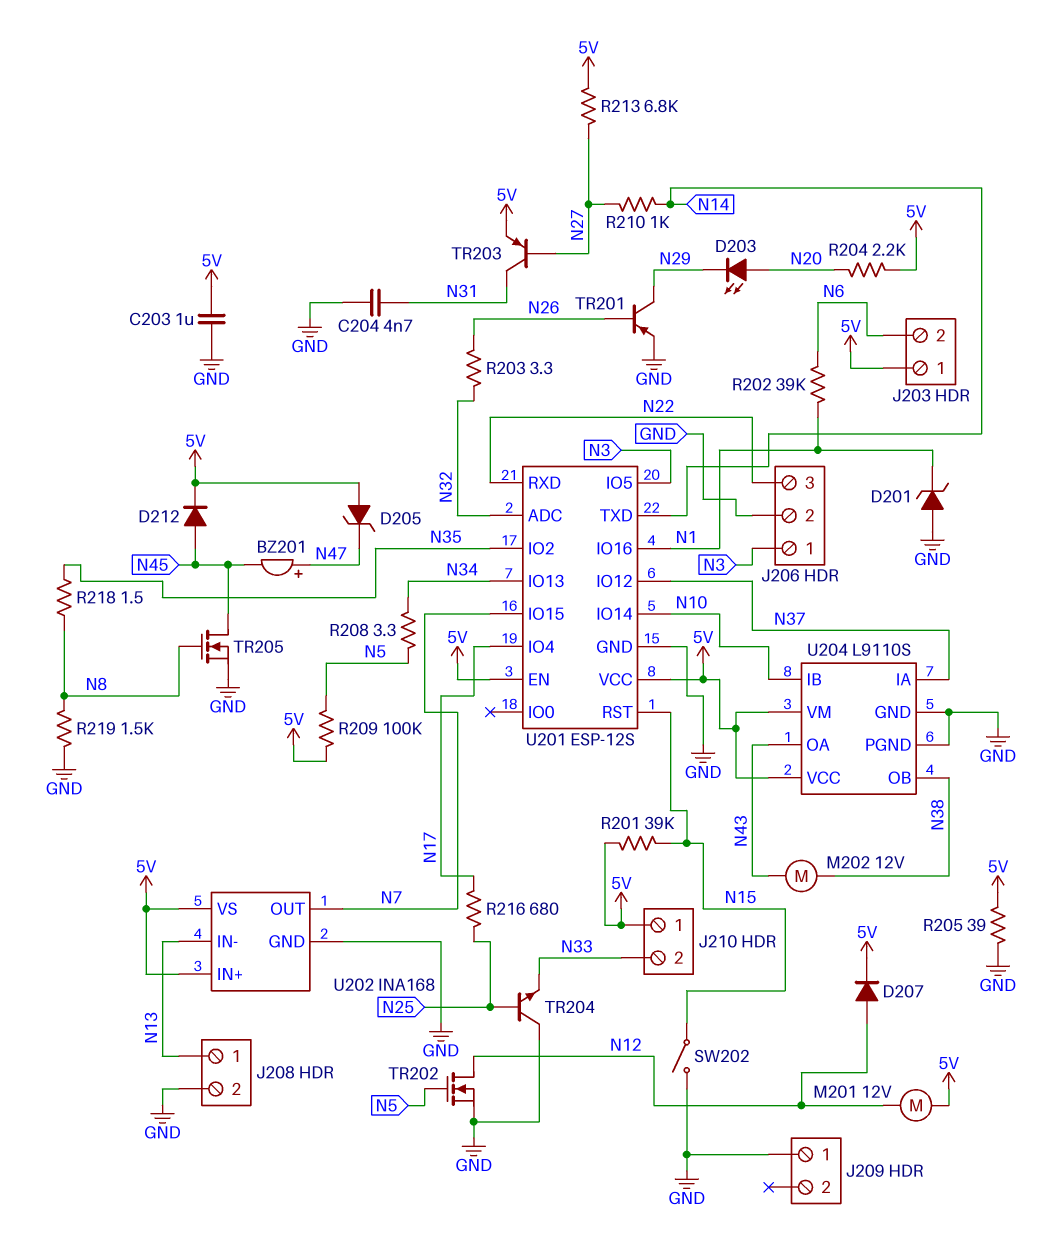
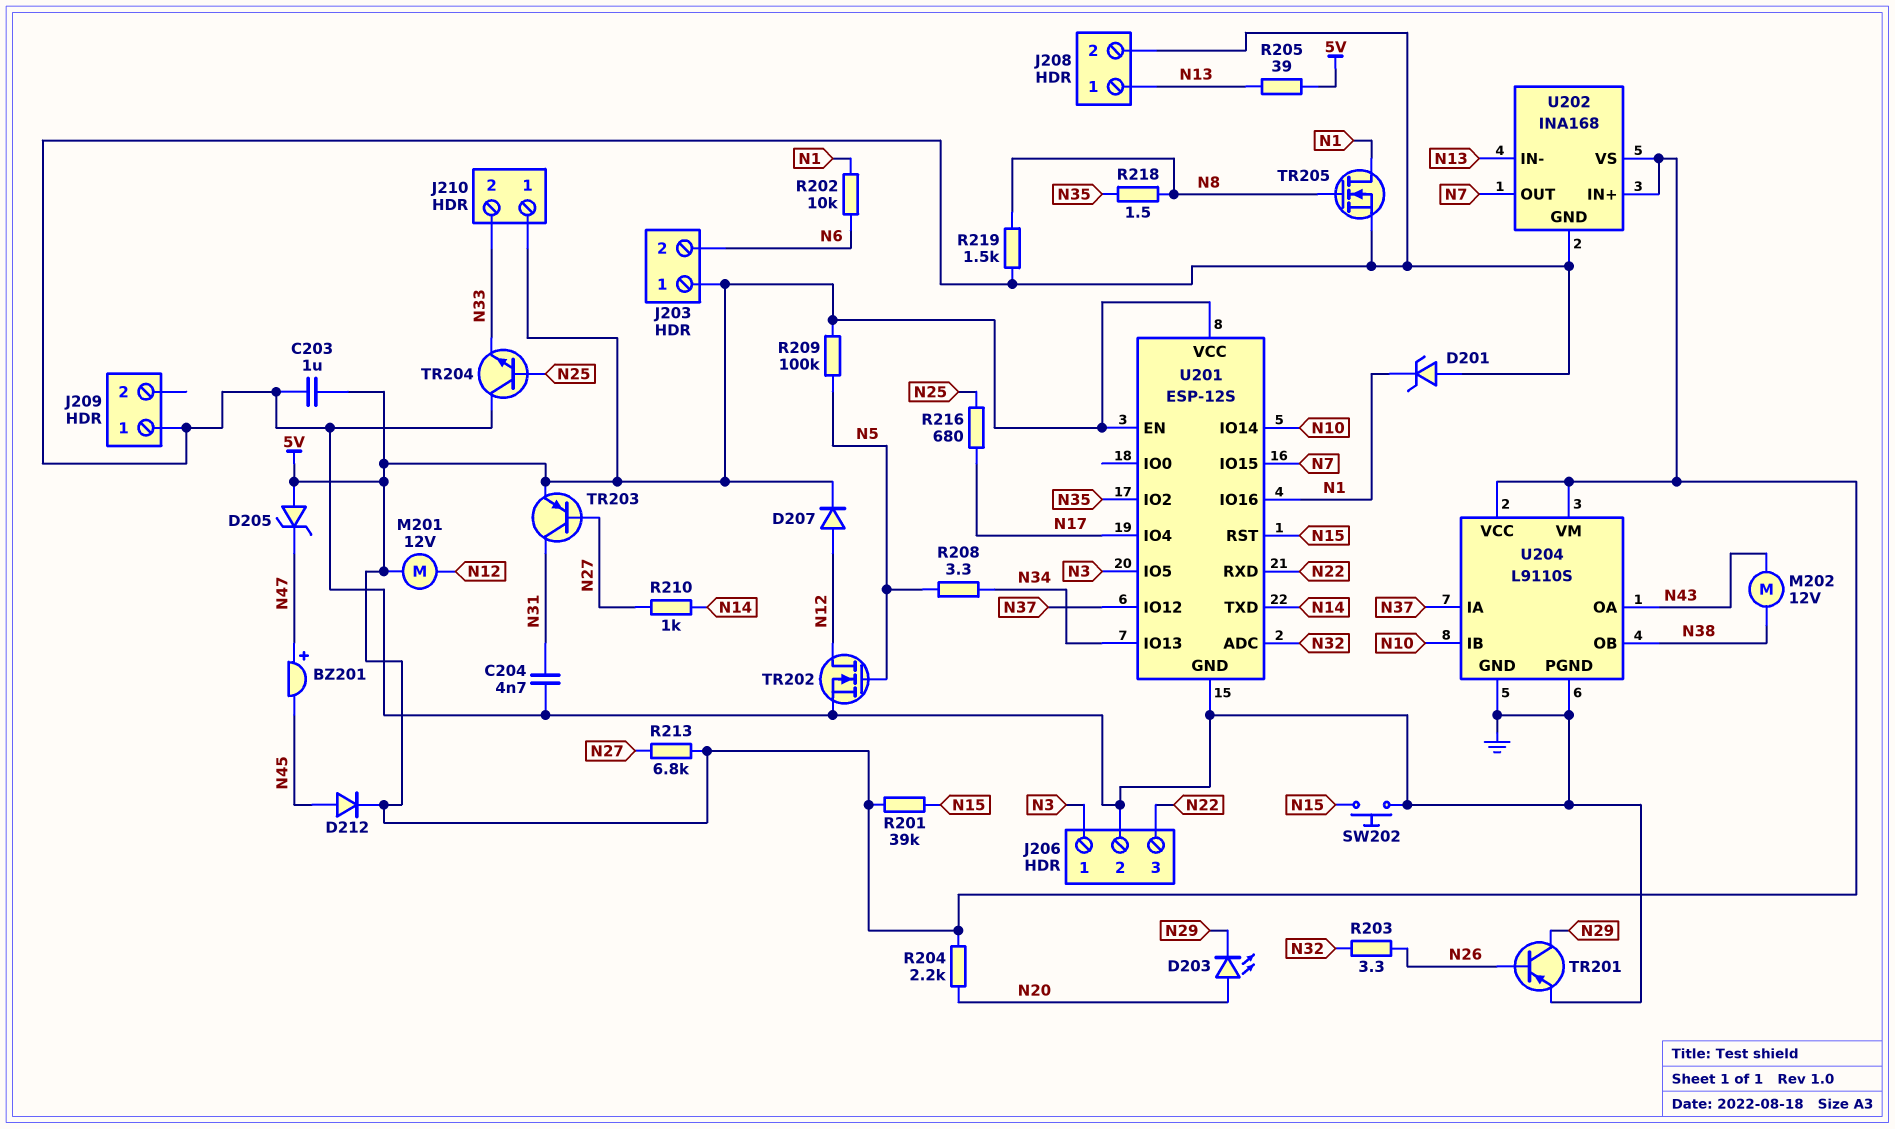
R202: 39k (N1, N6) -> 10k (N1, N6)
R205: 39 (5V, GND) -> 39 (5V, N13)
SW202: switch (GND, N15) -> button (GND, N15)
TR205: NMOS (G N8, D N45, S GND) -> NMOS (G N8, D N1, S GND)

